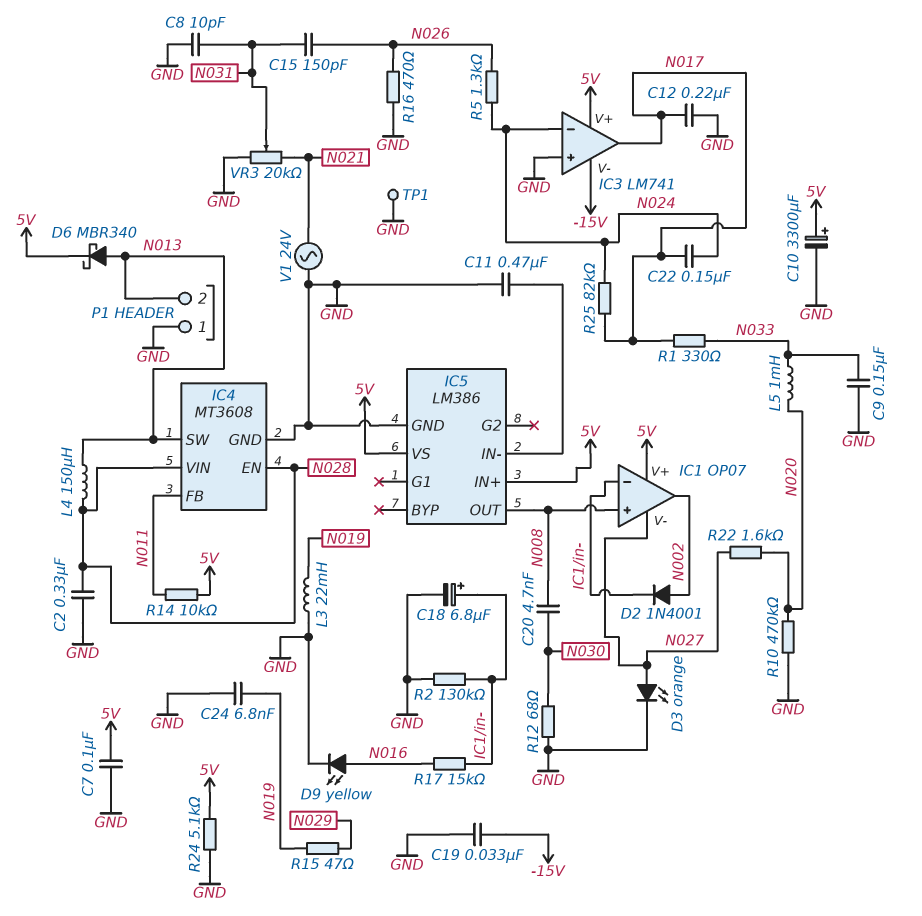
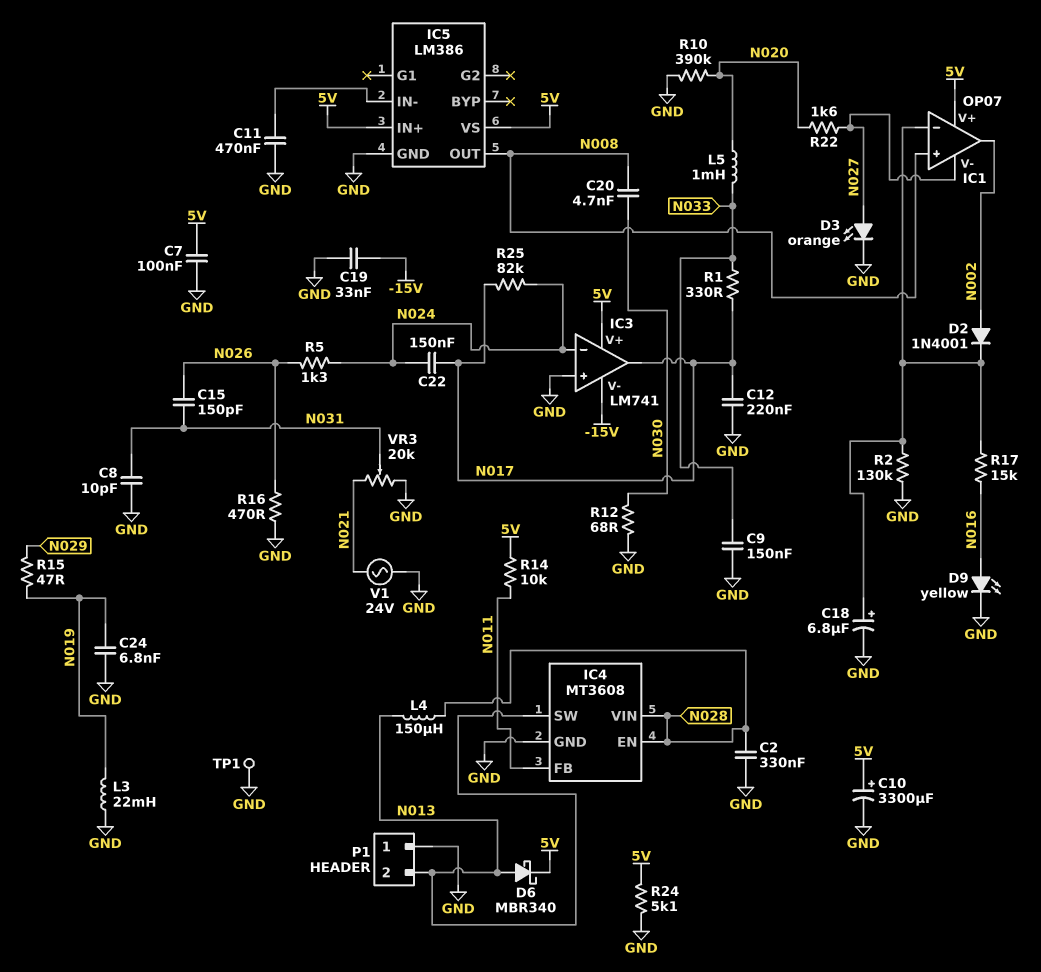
R10: 470k (GND, N020) -> 390k (GND, N020)

